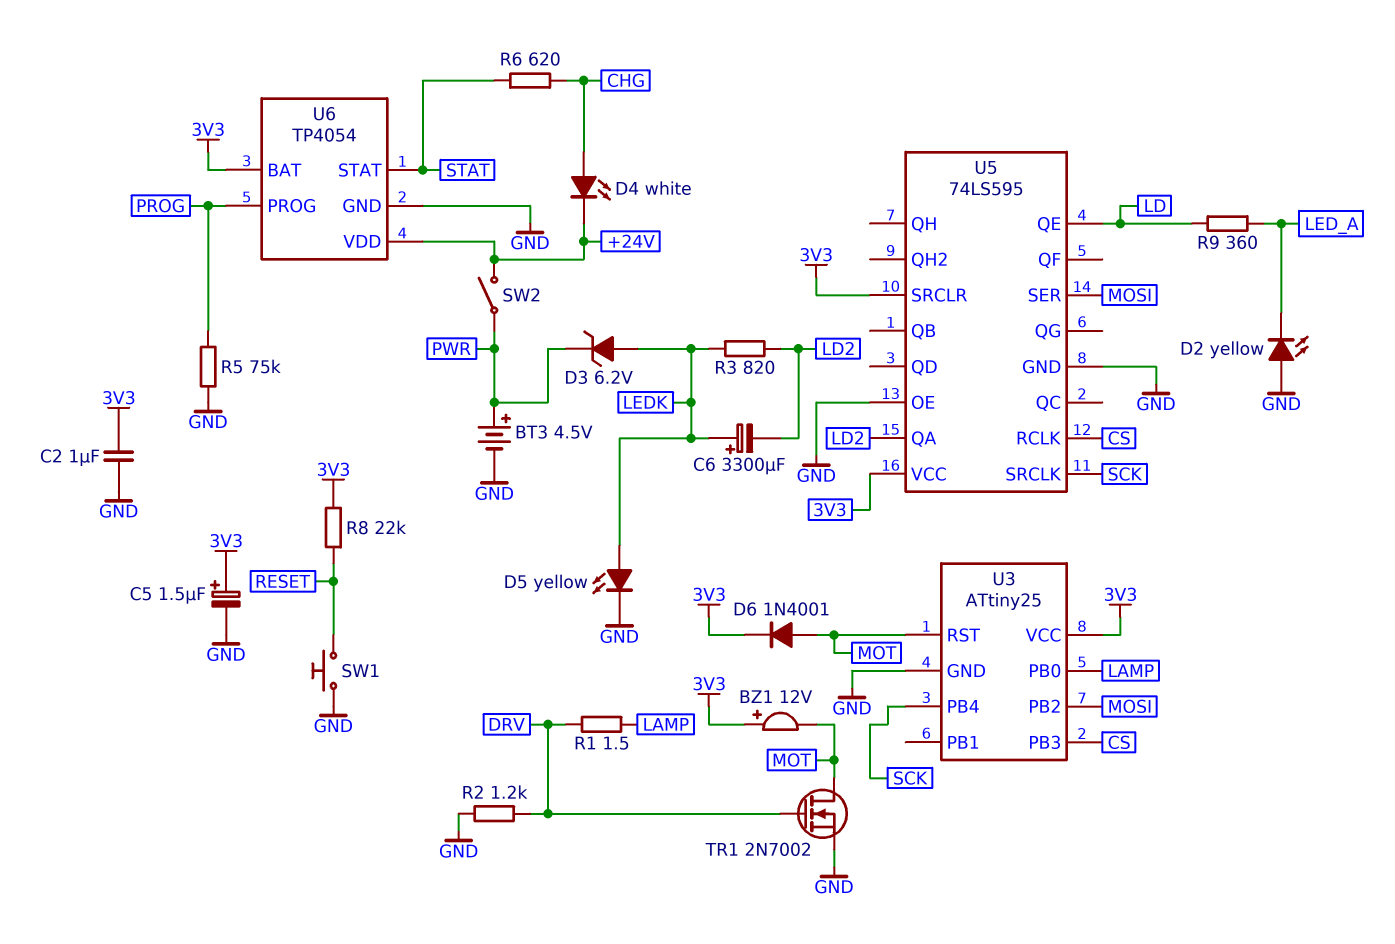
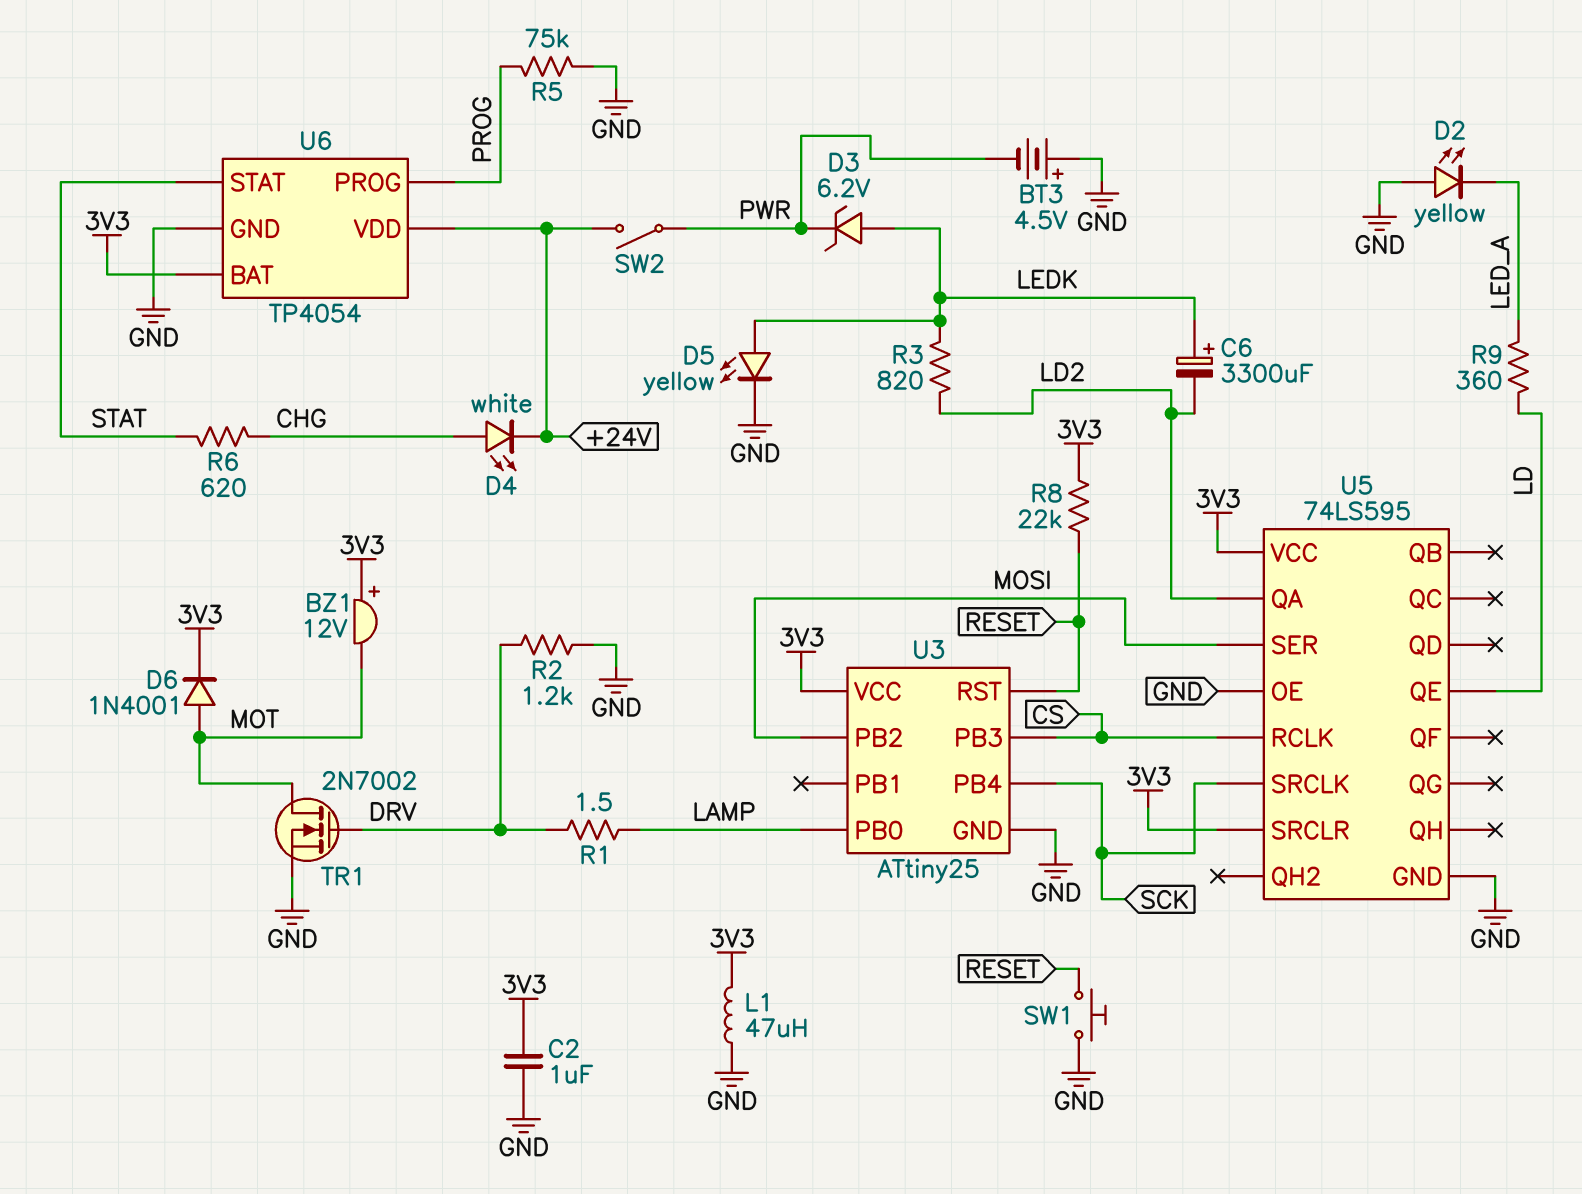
BT3: 4.5V (plus PWR, minus GND) -> 4.5V (plus GND, minus PWR)
C5: 1.5uF (plus 3V3, minus GND) -> none
L1: none -> 47uH (3V3, GND)
U3 pin RST: MOT -> RESET

